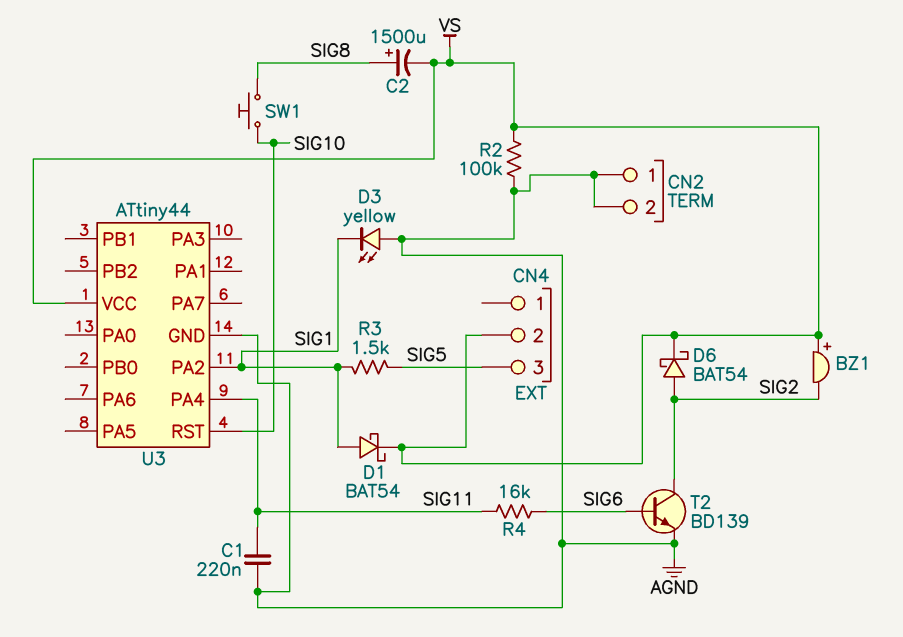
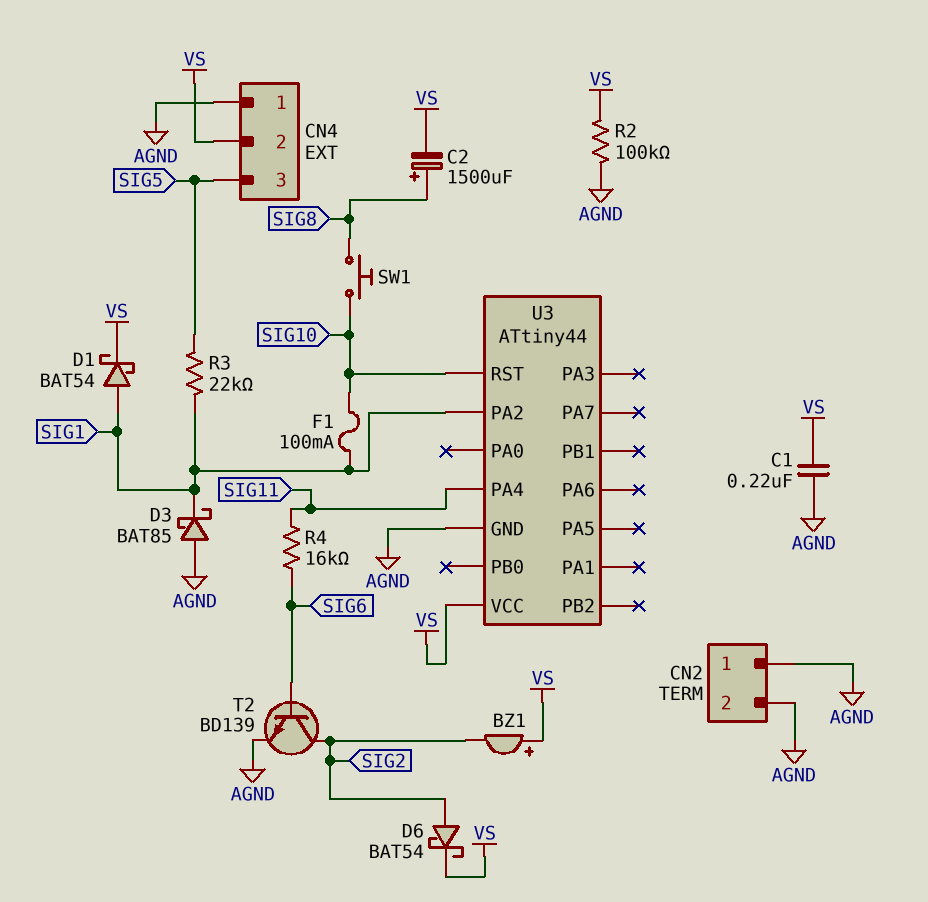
C1: 220nF (AGND, SIG11) -> 220nF (AGND, VS)
CN4 pin 1: none -> AGND
D3: LED yellow (A AGND, K SIG1) -> schottky BAT85 (A AGND, K SIG1)
F1: none -> 100mA (SIG1, SIG10)
R3: 1.5k (SIG1, SIG5) -> 22k (SIG1, SIG5)

